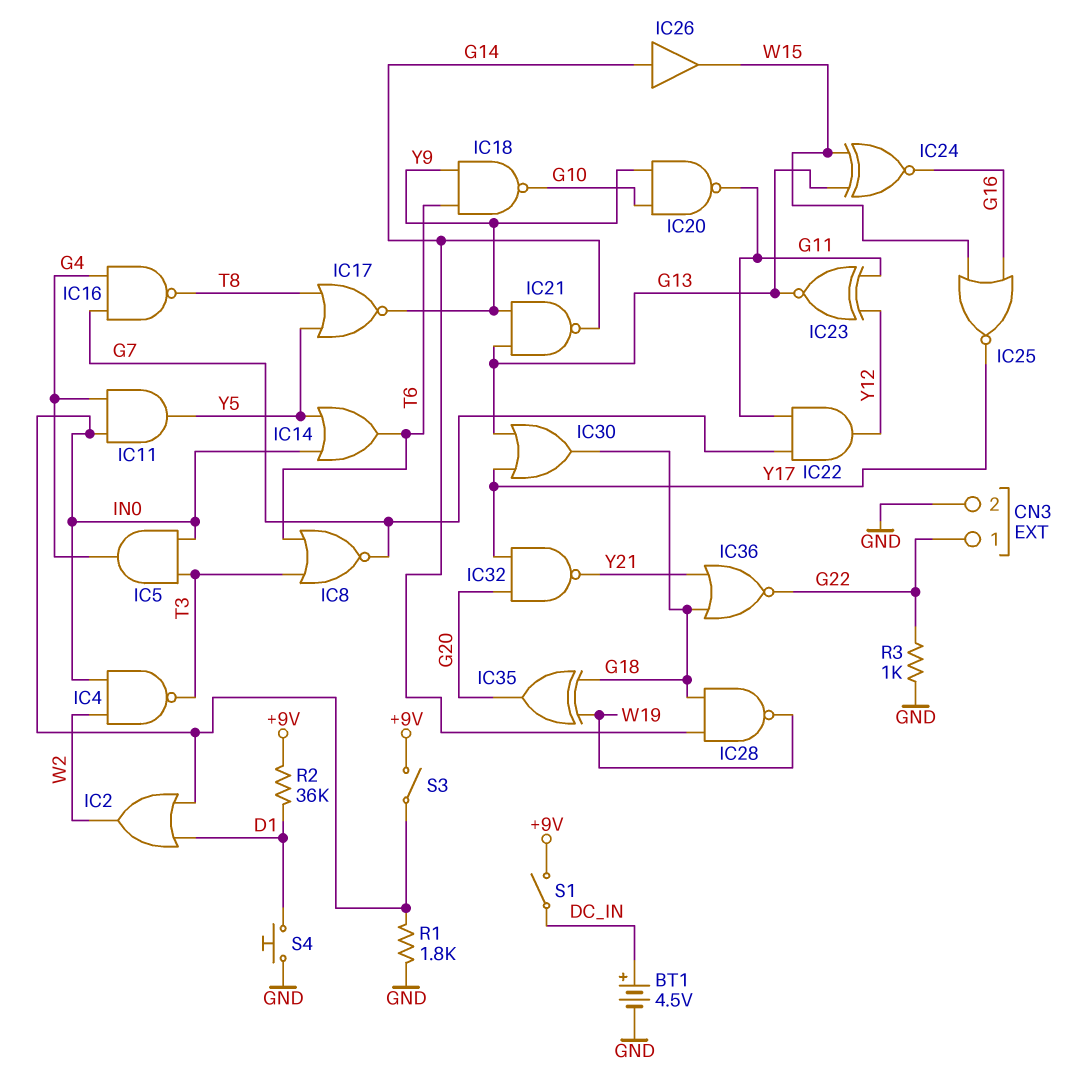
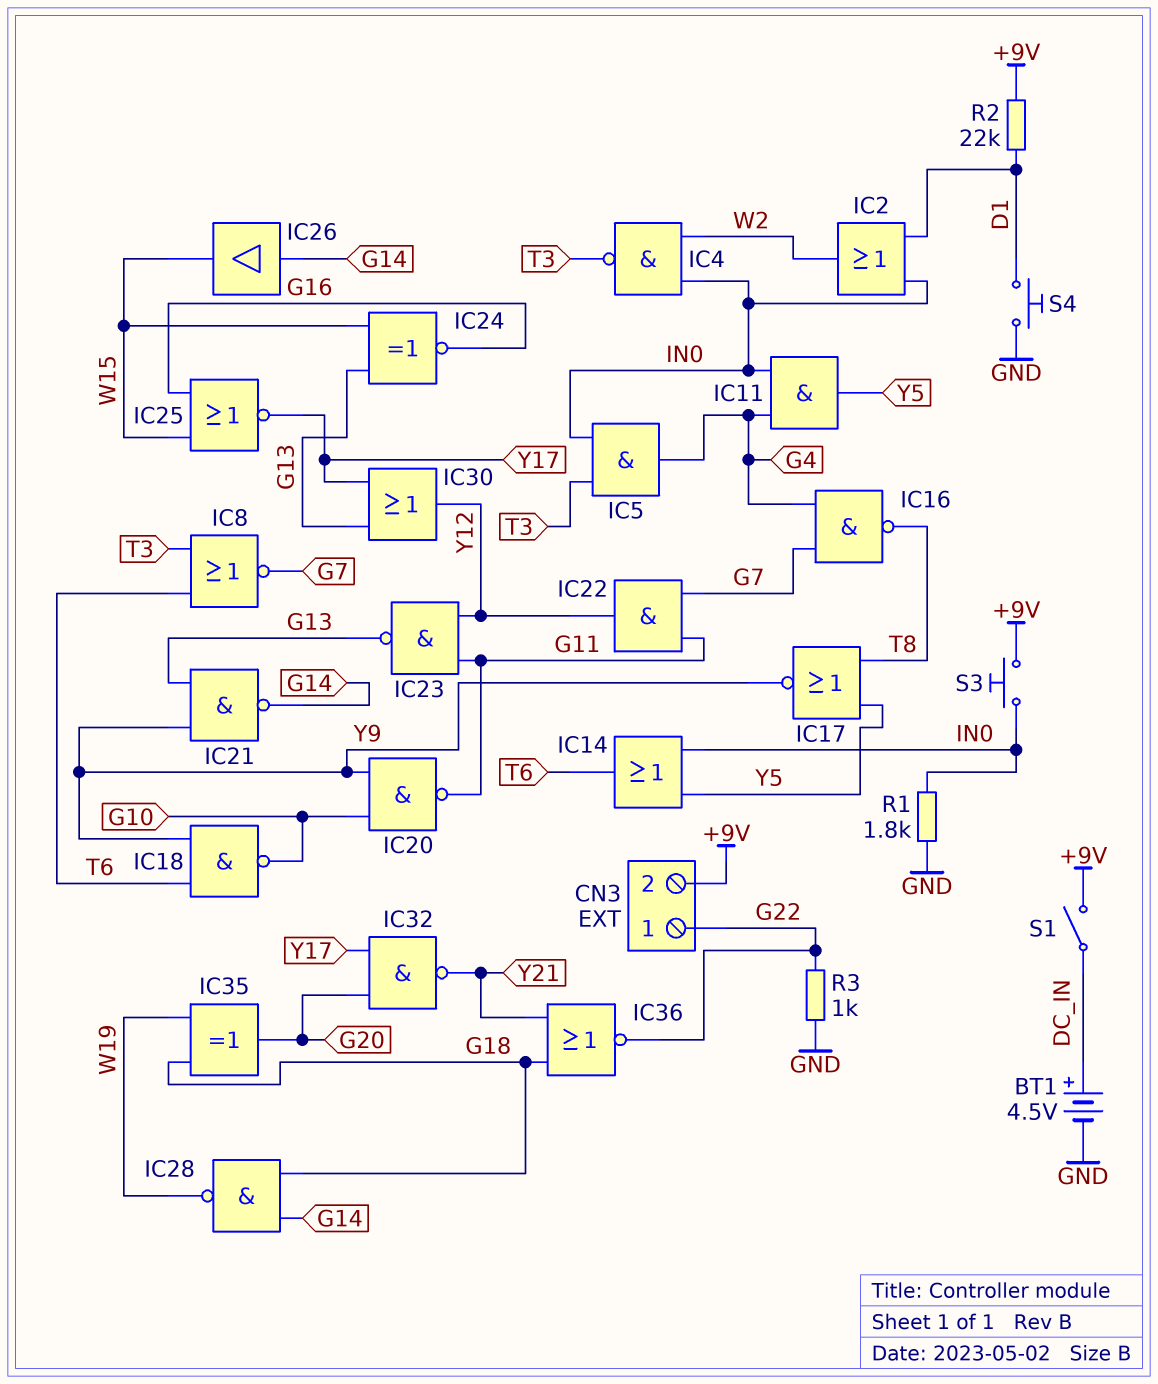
CN3 pin 2: GND -> +9V
IC23: XNOR (in G11, in Y12, out G13) -> NAND (in G11, in Y12, out G13)
IC30: OR (in G13, in Y17, out G18) -> OR (in G13, in Y17, out Y12)
R2: 36k (+9V, D1) -> 22k (+9V, D1)
S3: switch (+9V, IN0) -> button (+9V, IN0)

